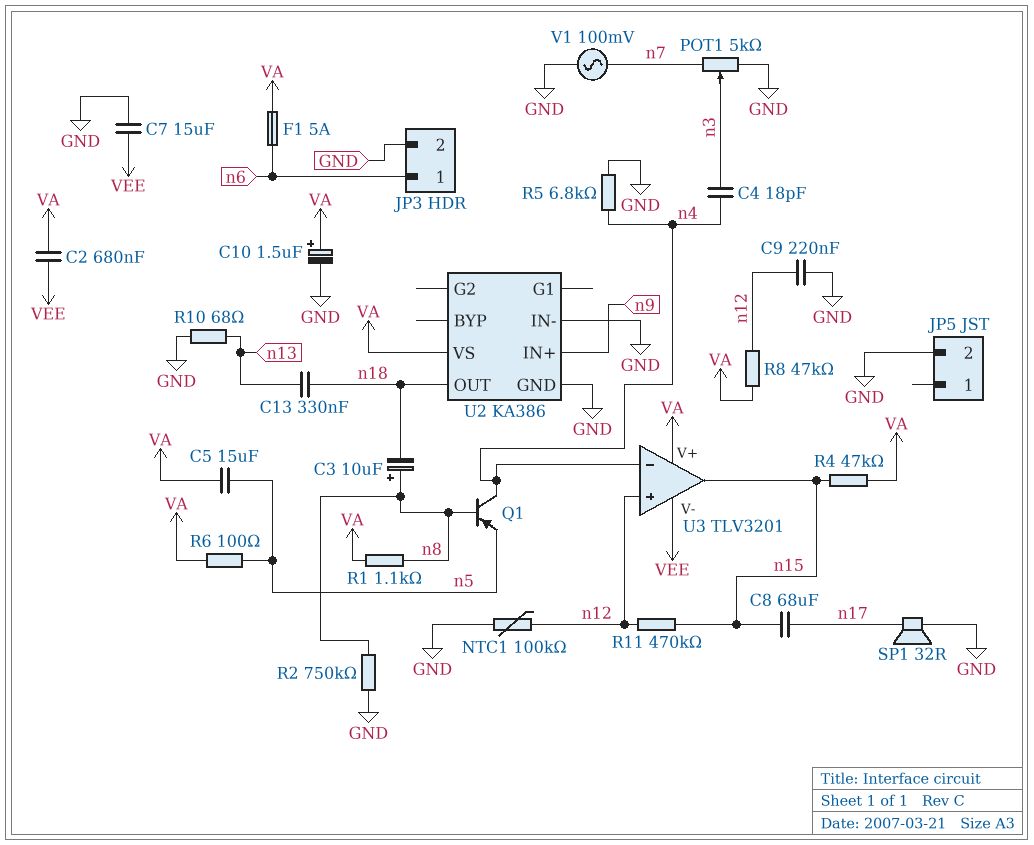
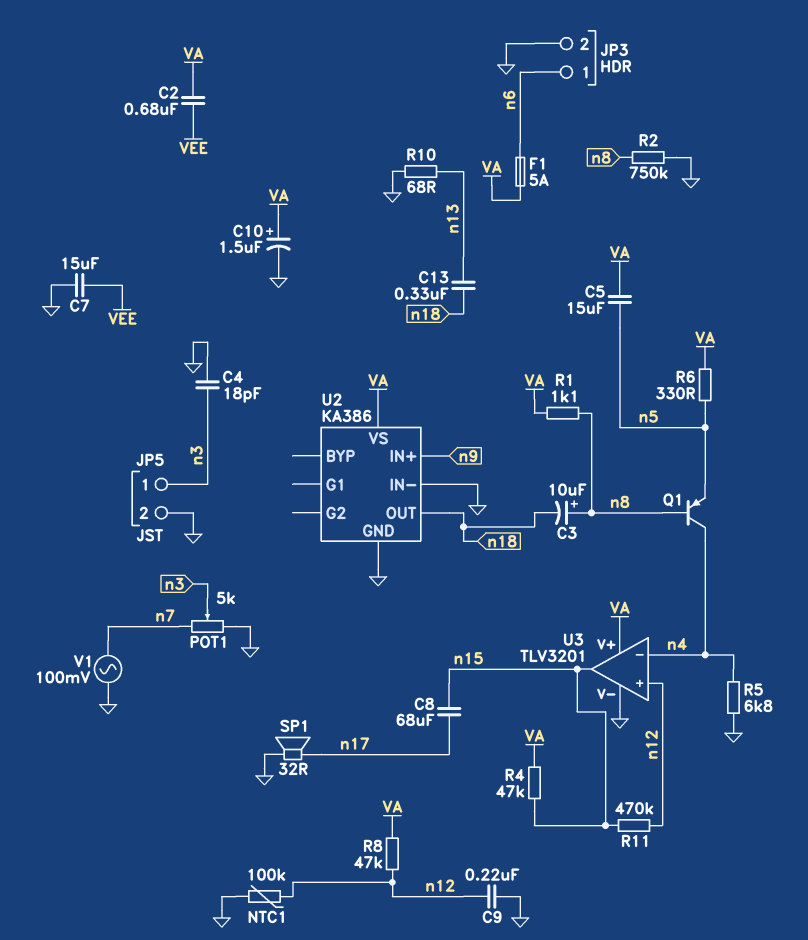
C4: 18pF (n3, n4) -> 18pF (GND, n3)
JP5 pin 1: none -> n3
R6: 100 (VA, n5) -> 330 (VA, n5)
U3 pin V-: VEE -> GND

